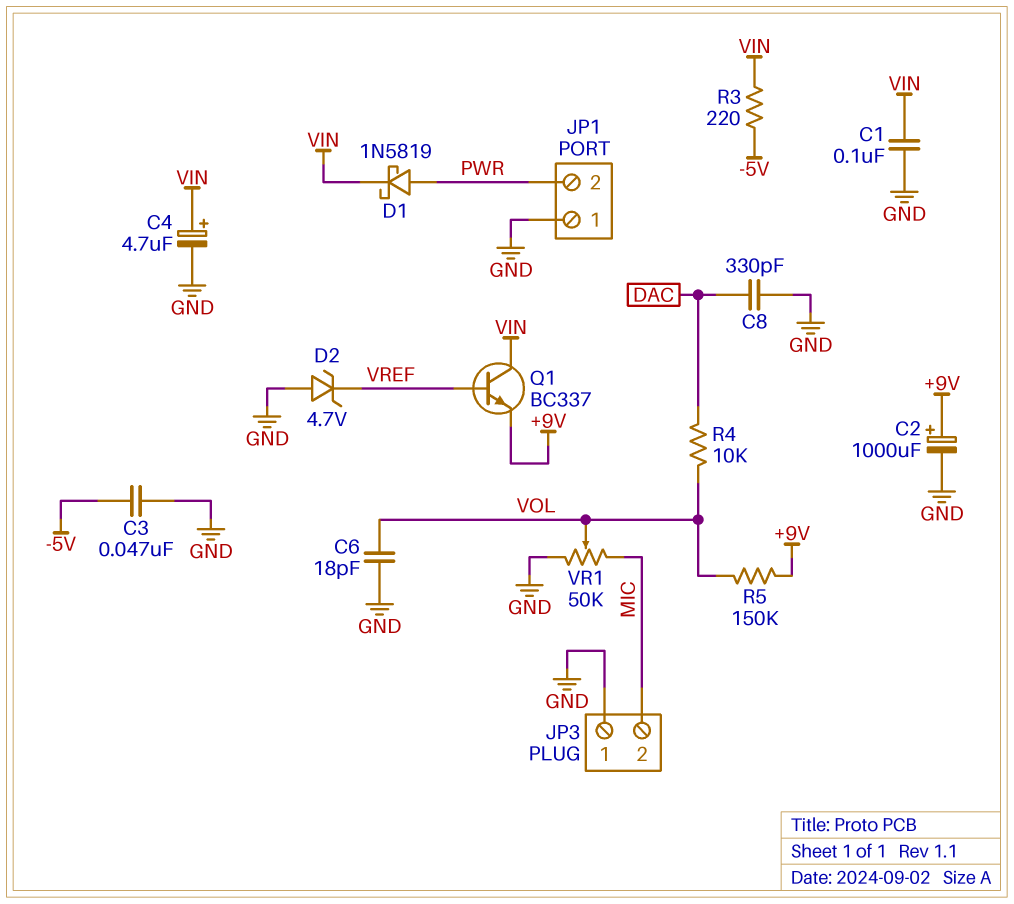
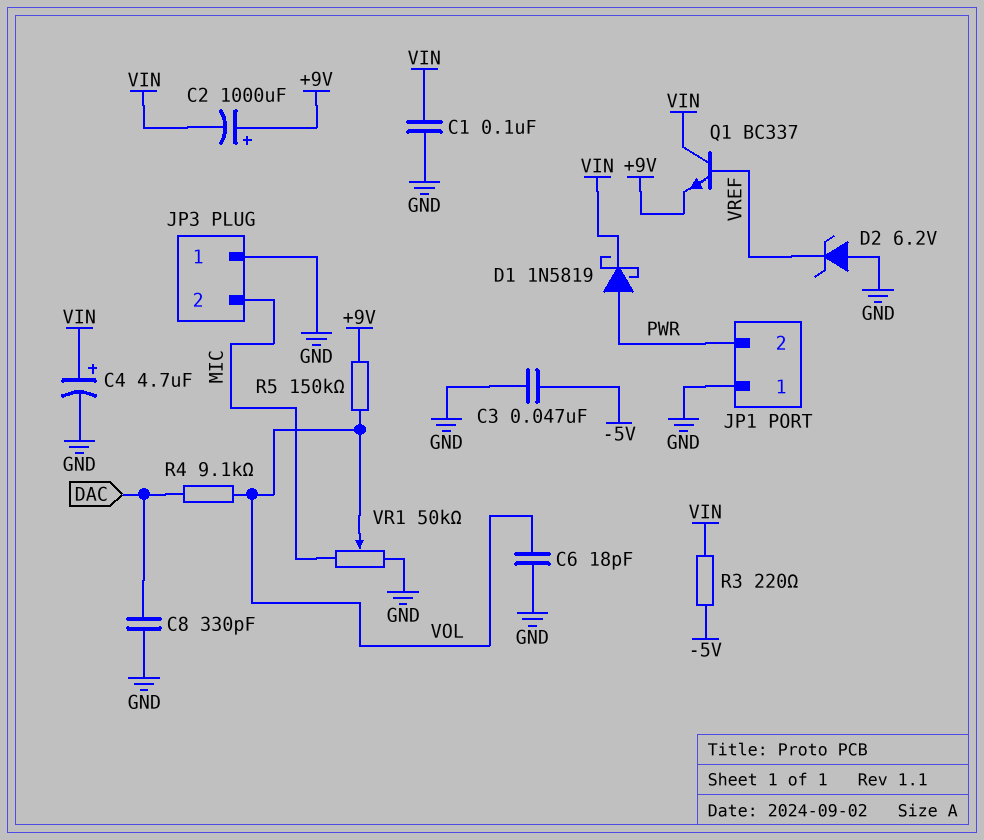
C2: 1000uF (plus +9V, minus GND) -> 1000uF (plus +9V, minus VIN)
D2: zener 4.7V (A GND, K VREF) -> zener 6.2V (A GND, K VREF)
R4: 10k (DAC, VOL) -> 9.1k (DAC, VOL)

